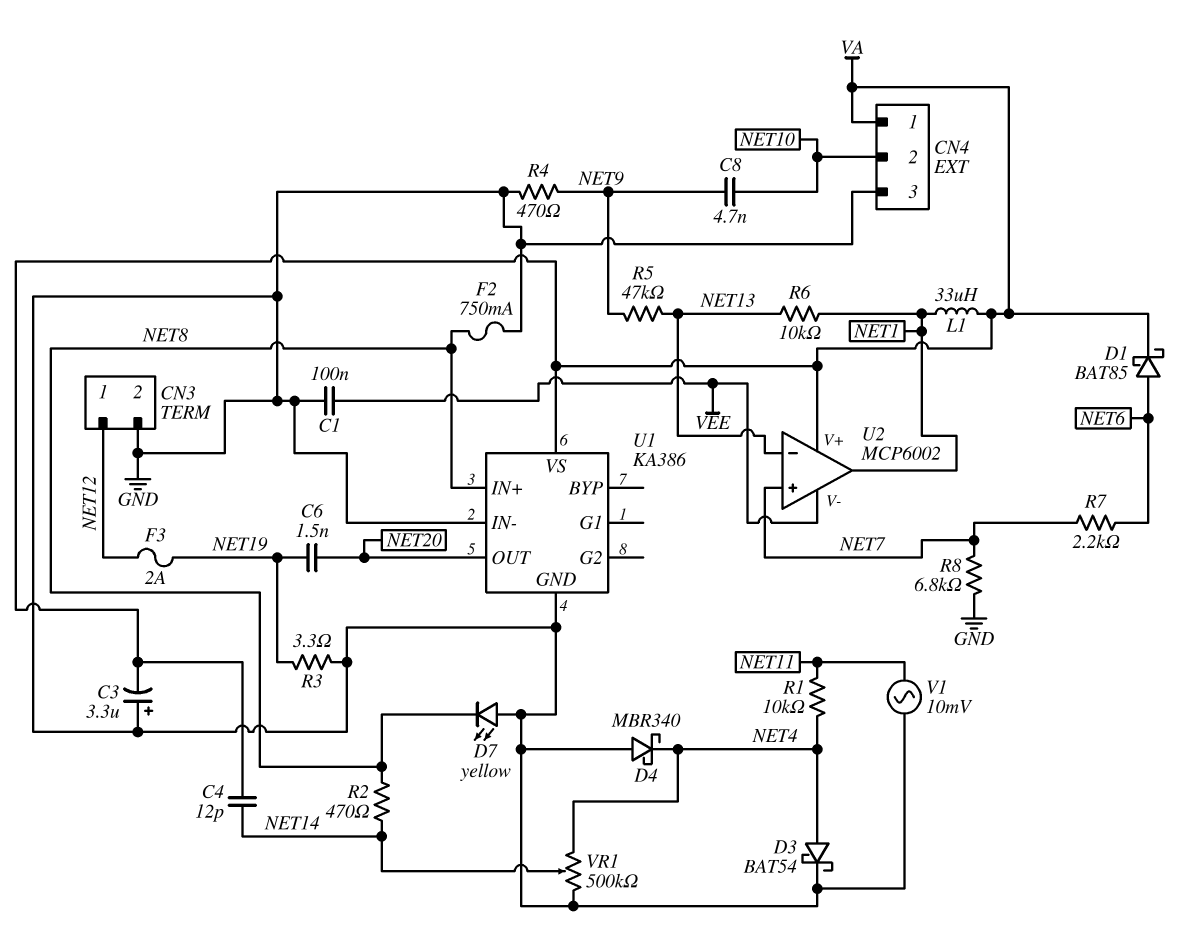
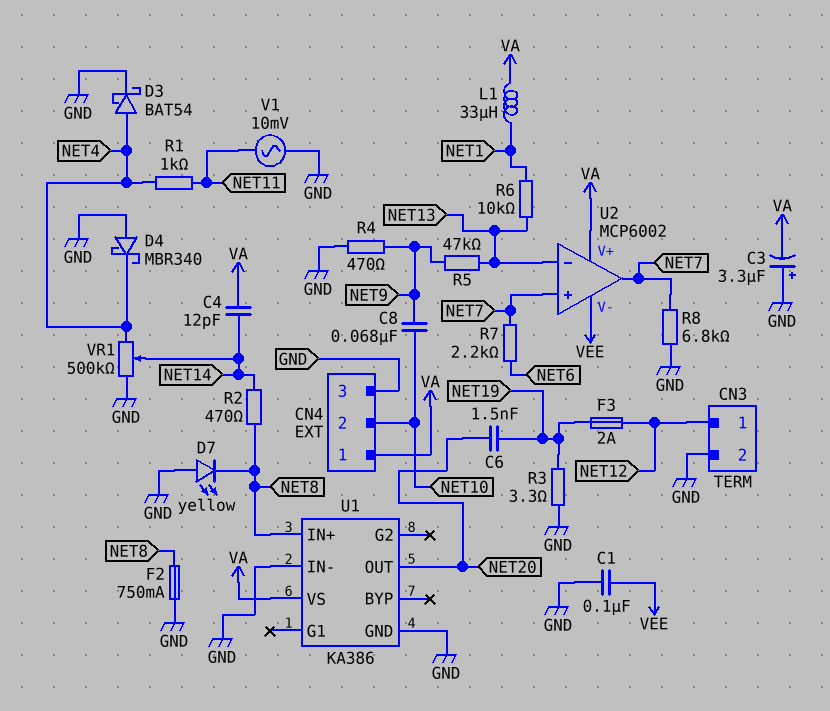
C8: 4.7nF (NET9, NET10) -> 68nF (NET9, NET10)
D1: schottky BAT85 (A NET6, K VA) -> none
R1: 10k (NET4, NET11) -> 1k (NET4, NET11)
U2 pin out: NET1 -> NET7

